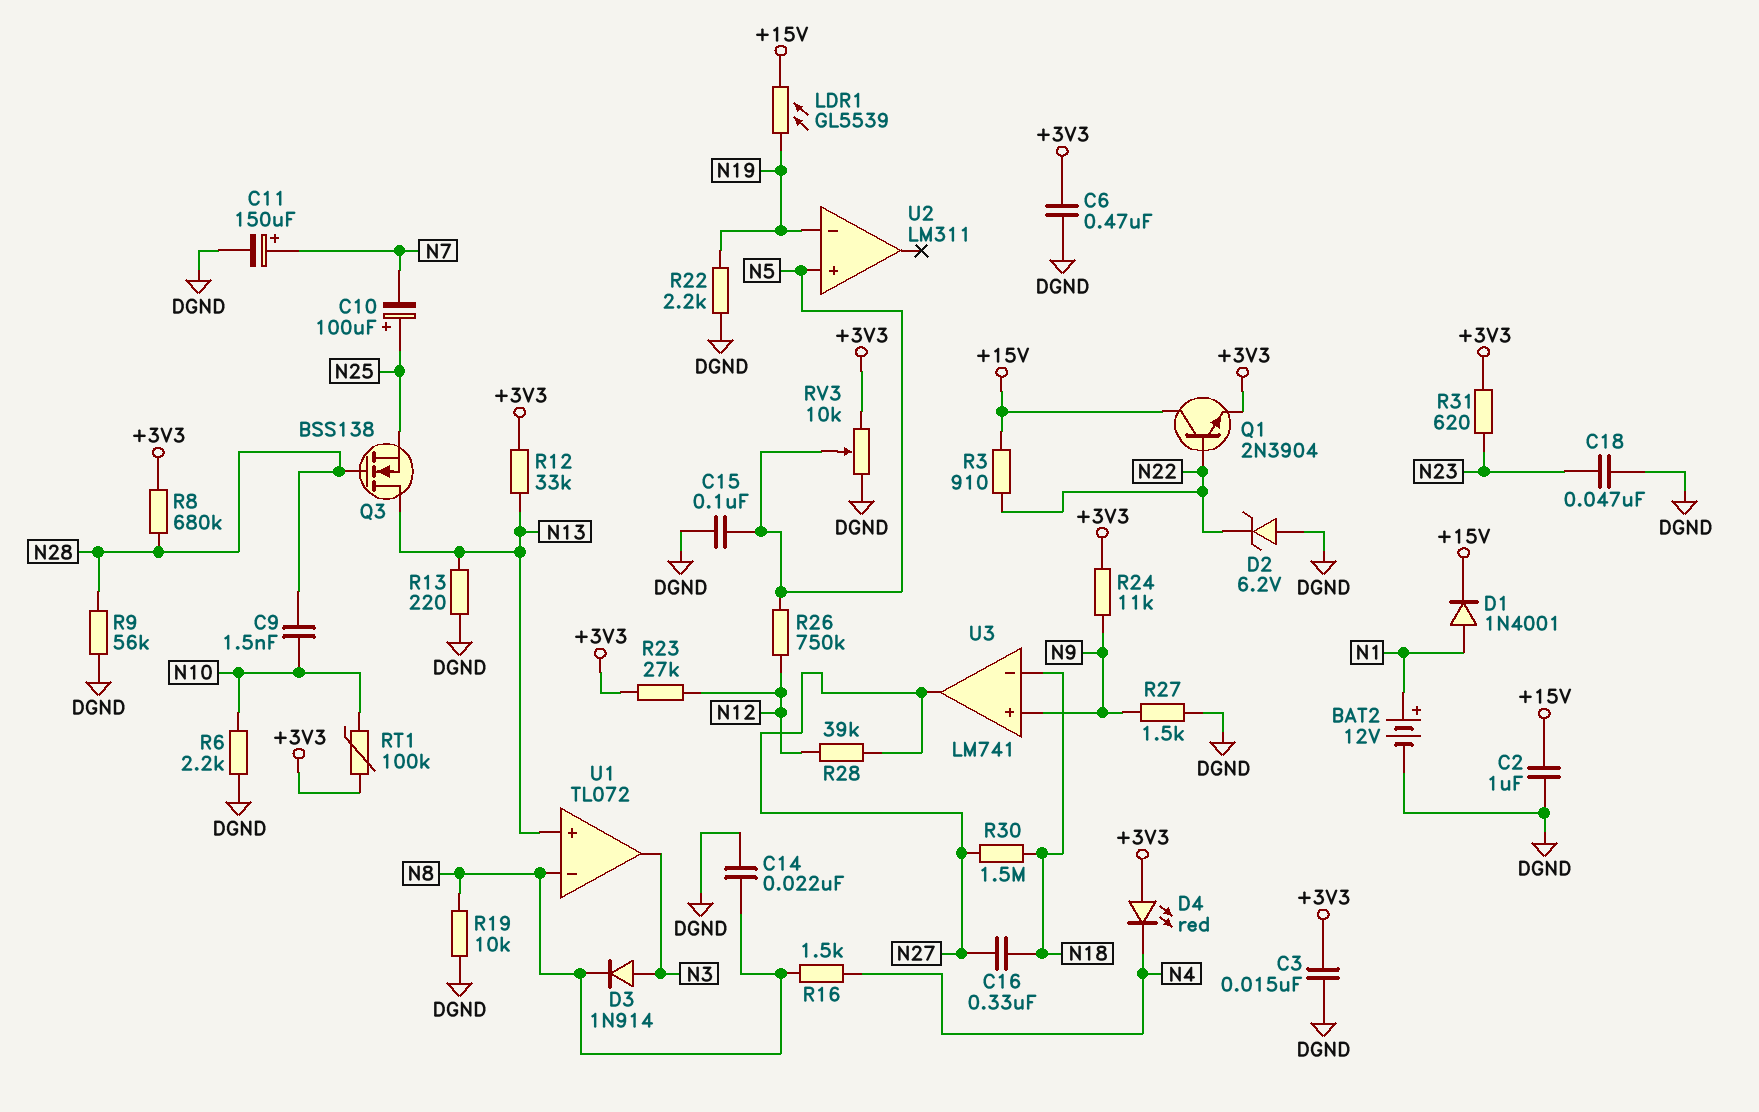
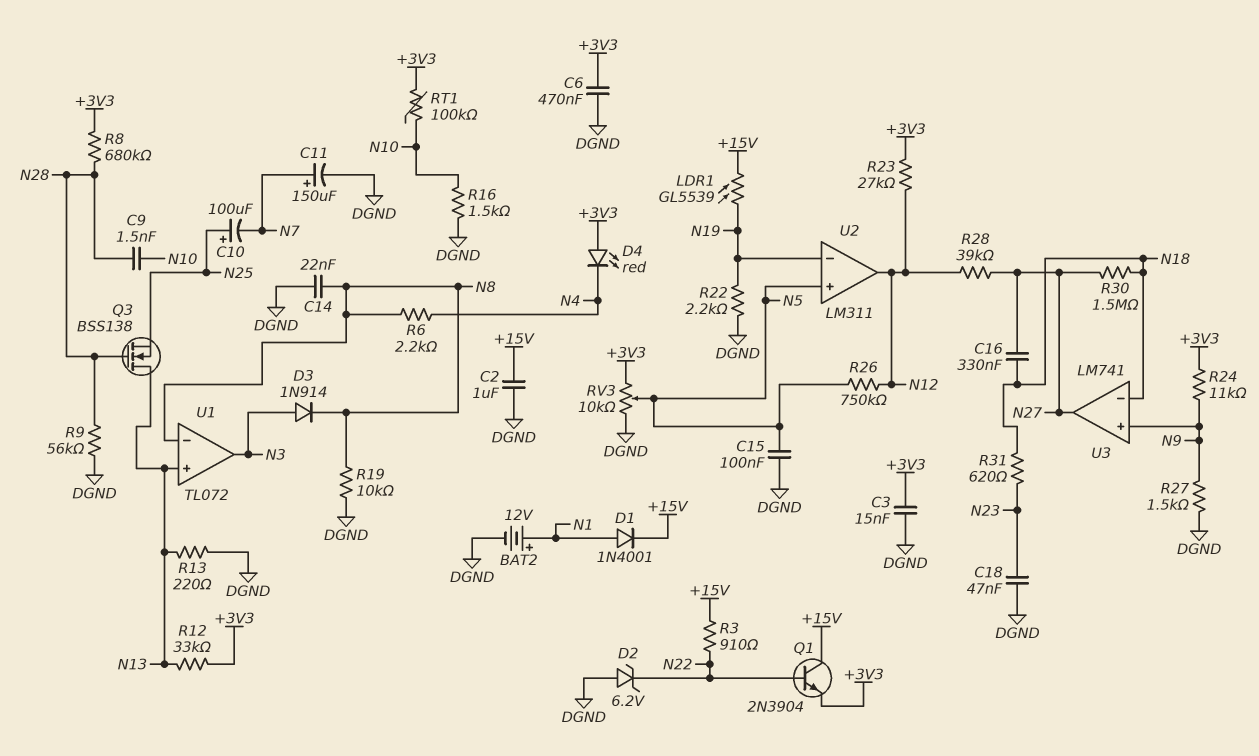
R6: 2.2k (DGND, N10) -> 2.2k (N4, N8)
R16: 1.5k (N4, N8) -> 1.5k (DGND, N10)
R31: 620 (+3V3, N23) -> 620 (N18, N23)
U2 pin out: none -> N12

